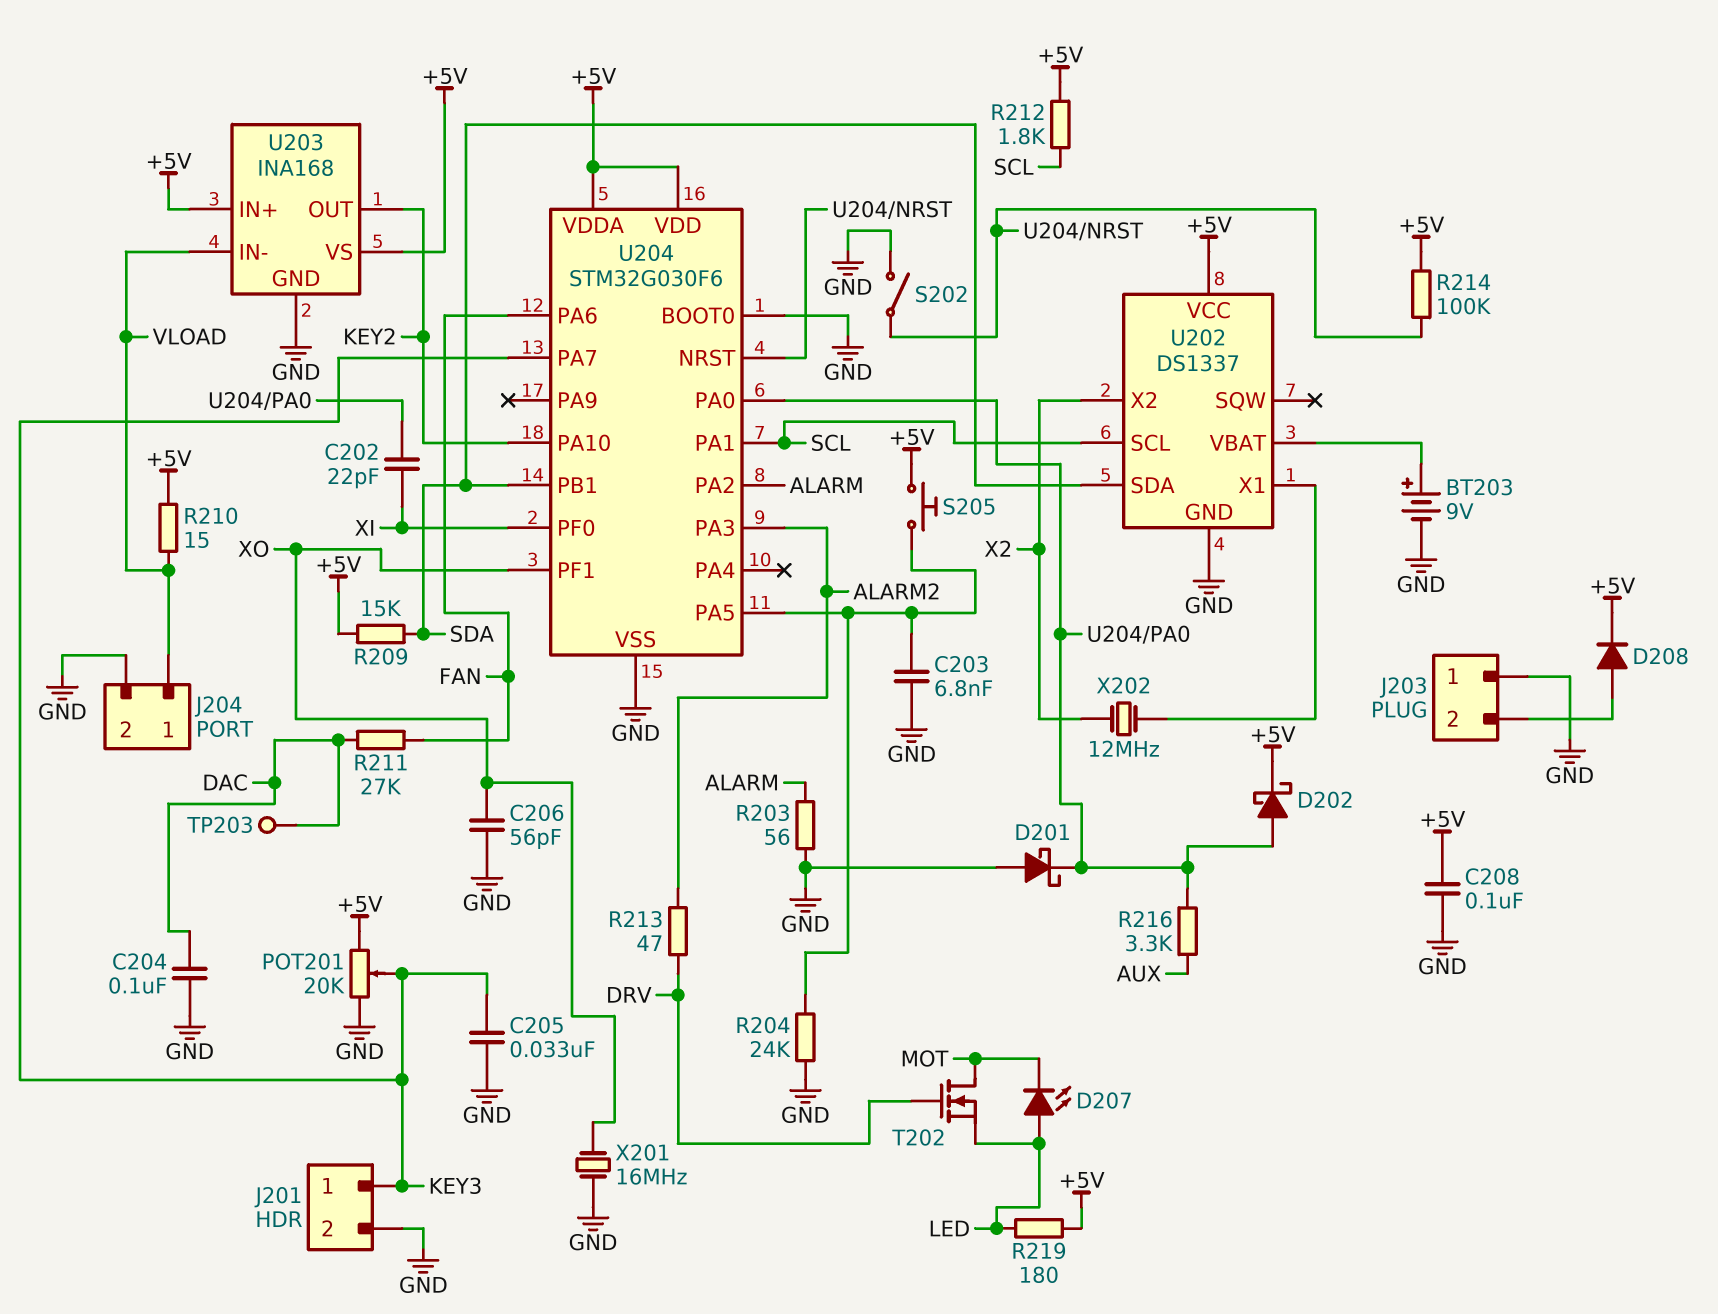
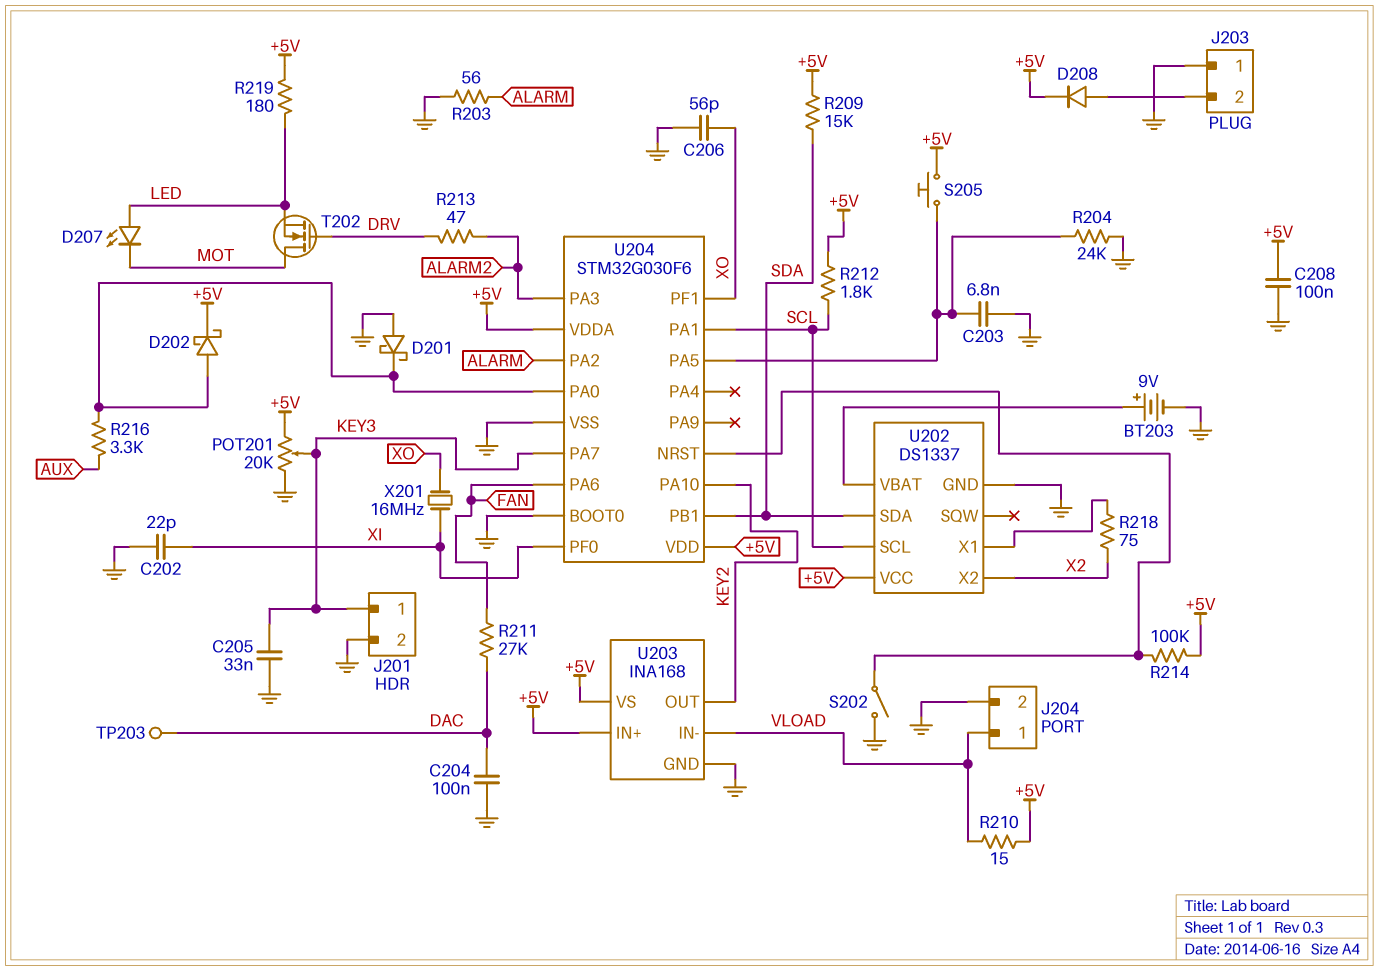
C202: 22pF (U204/PA0, XI) -> 22pF (GND, XI)
R218: none -> 75 (U202/X1, X2)
X201: 16MHz (GND, XO) -> 16MHz (XI, XO)
X202: 12MHz (U202/X1, X2) -> none

